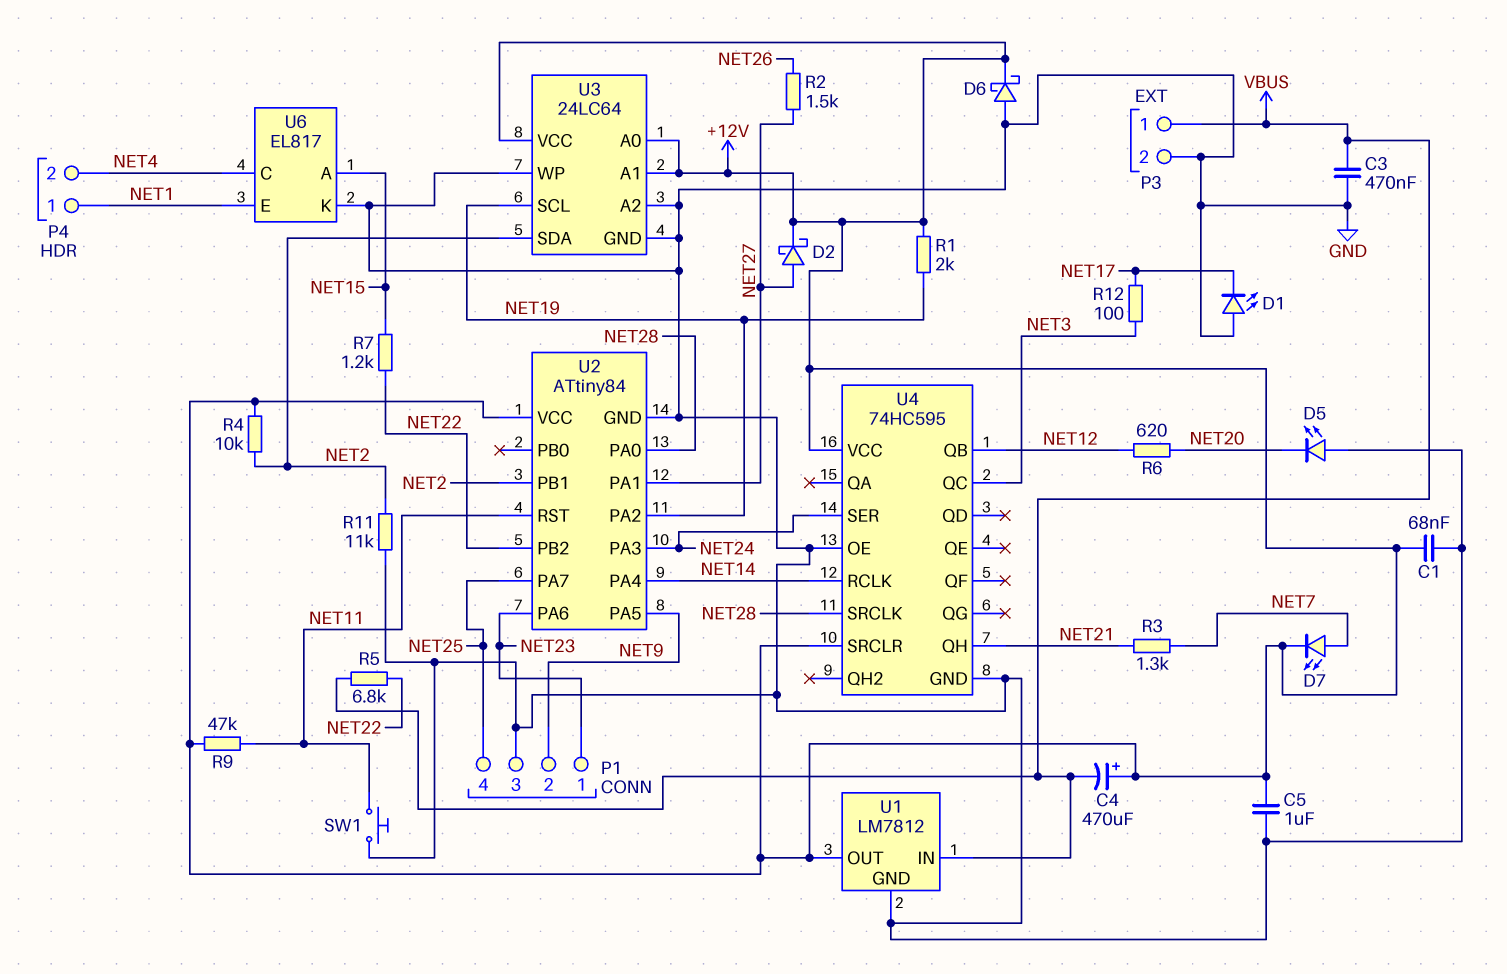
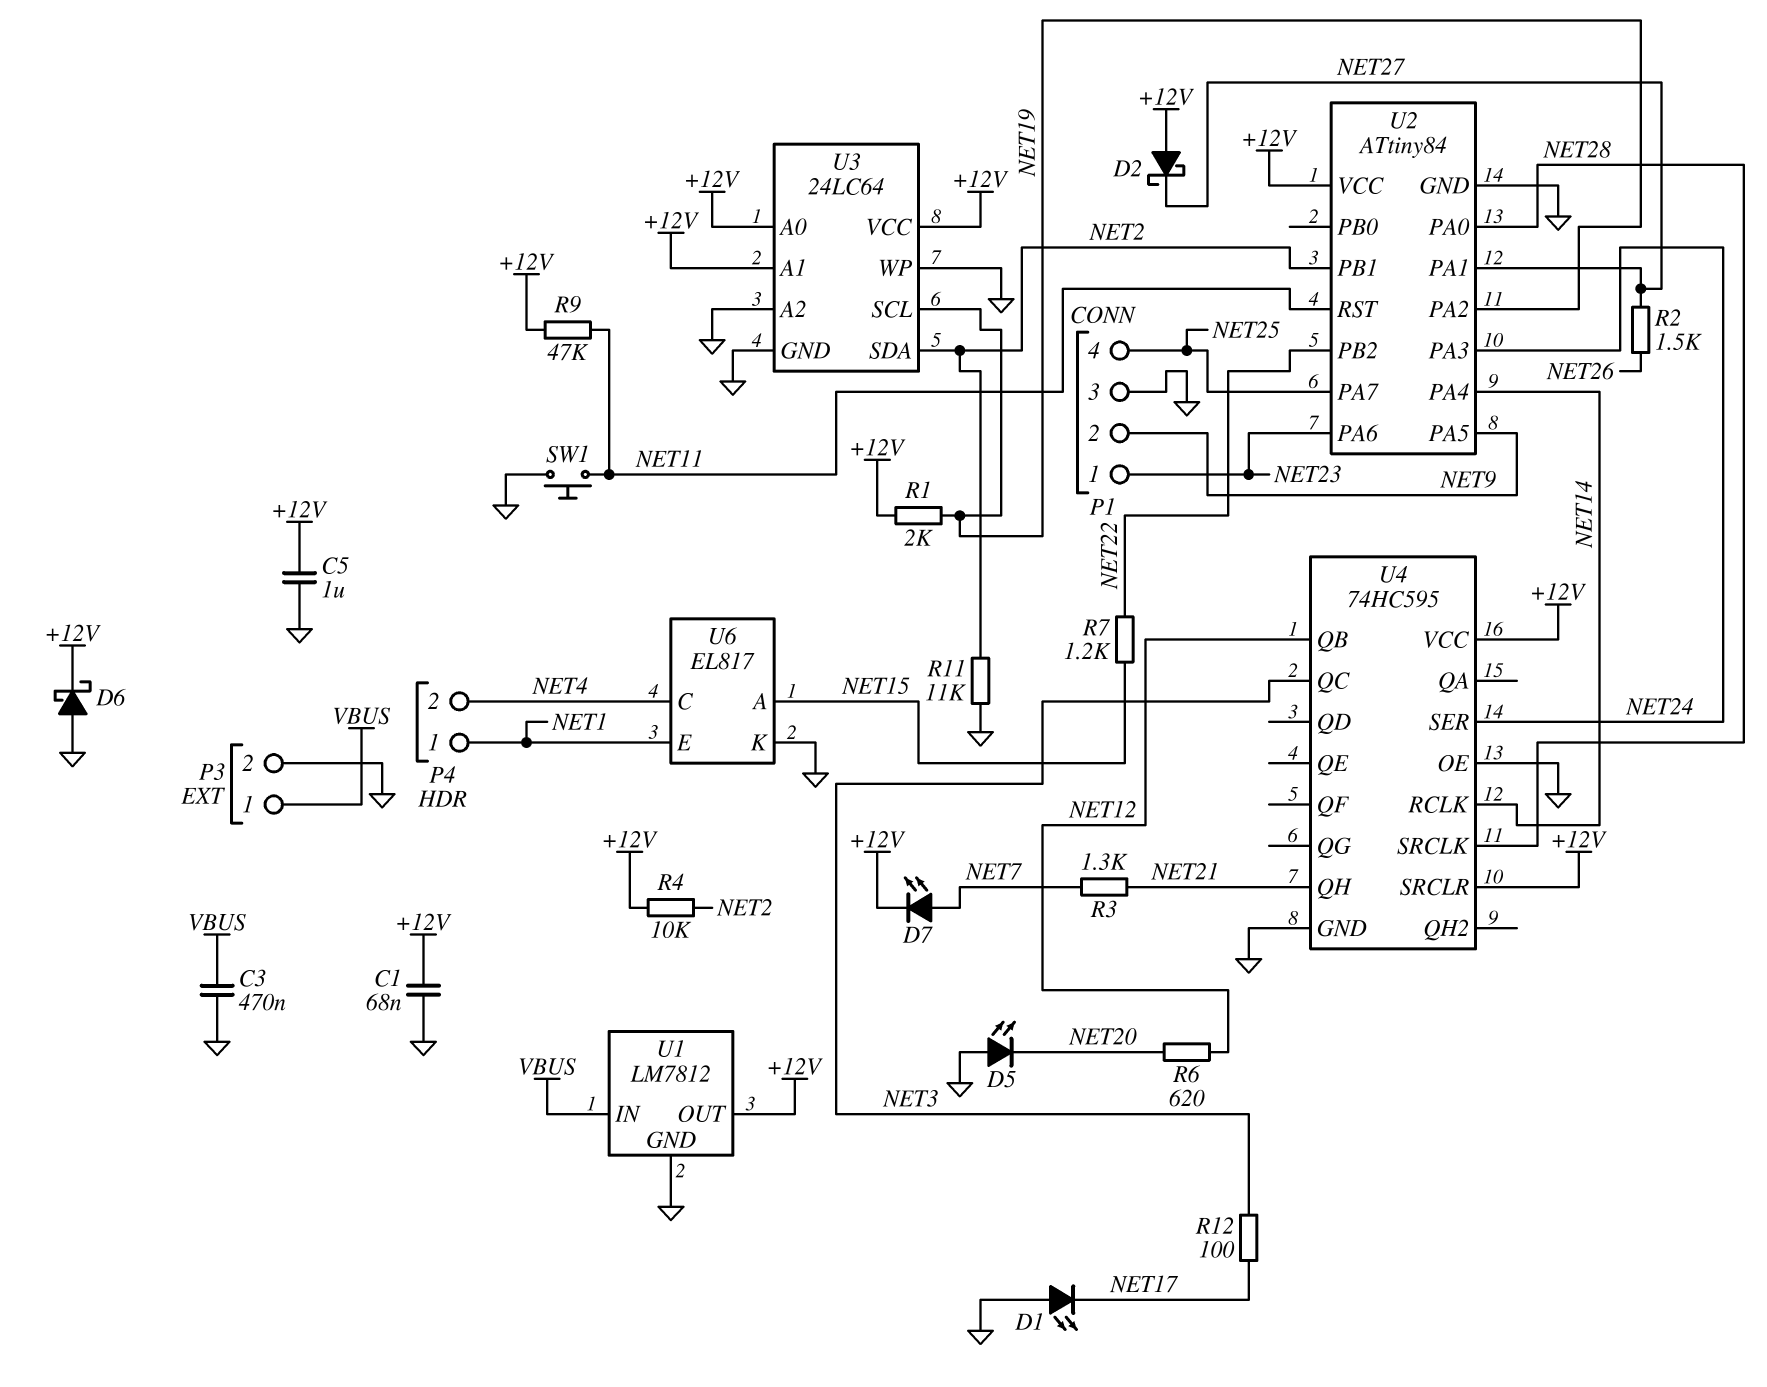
C4: 470uF (plus +12V, minus VBUS) -> none
D2: schottky (A NET27, K +12V) -> schottky (A +12V, K NET27)
R5: 6.8k (NET22, VBUS) -> none

